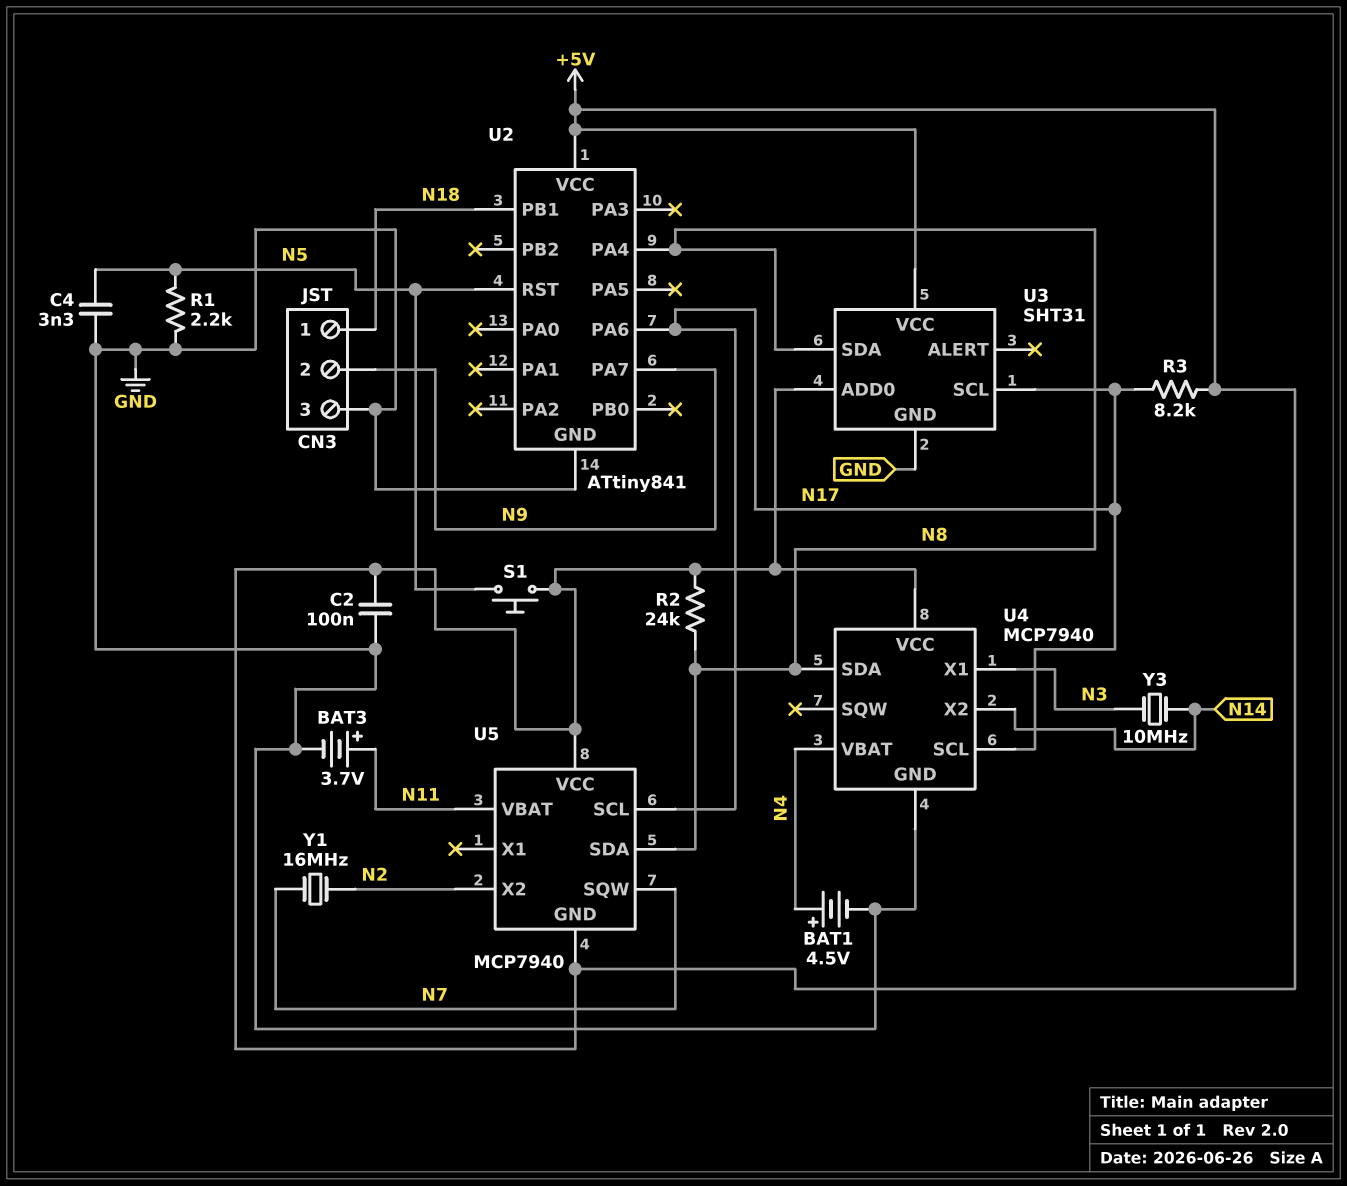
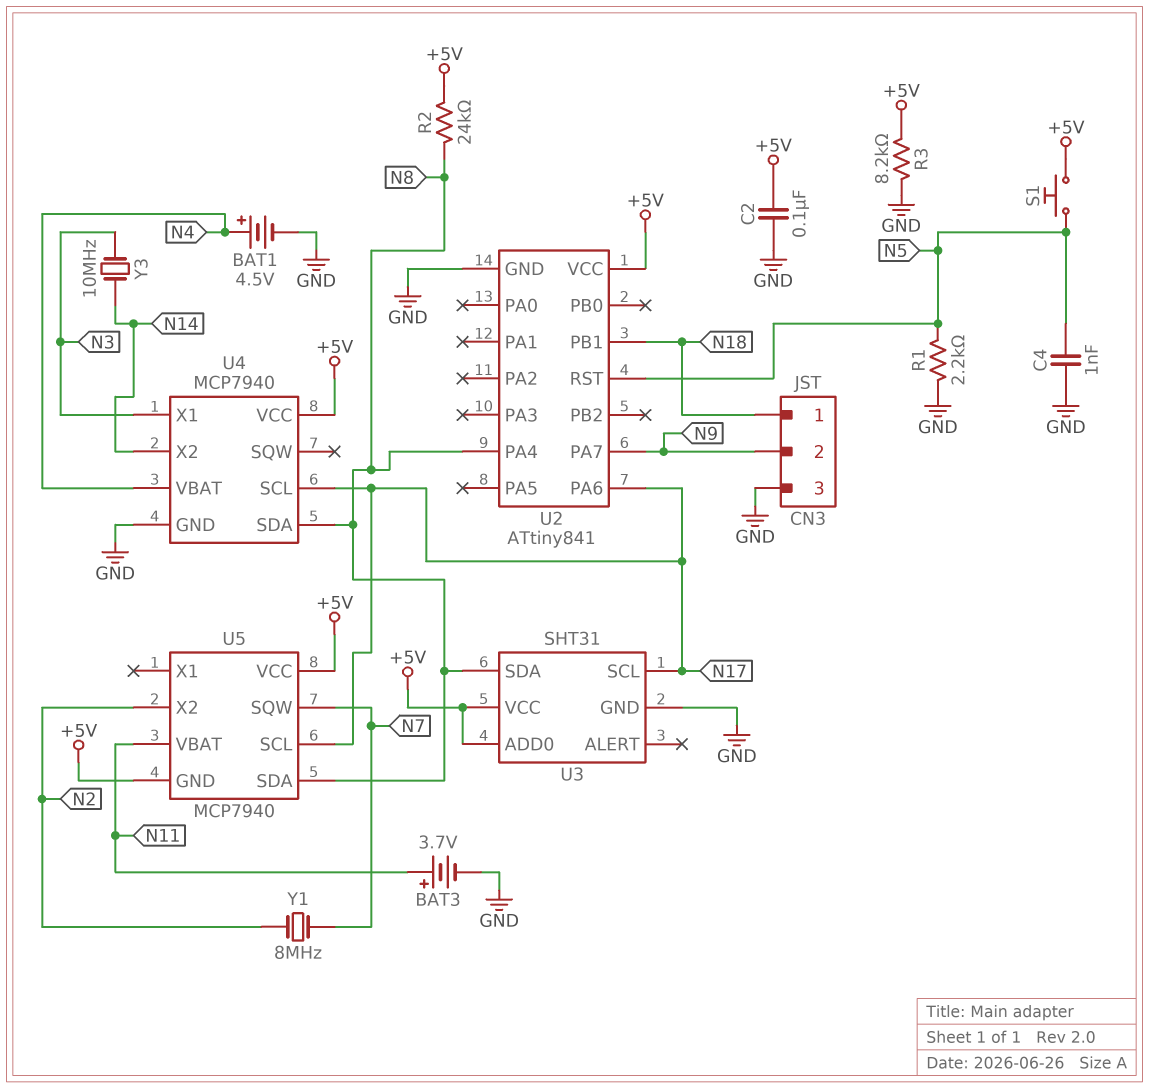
C4: 3.3nF (GND, N5) -> 1nF (GND, N5)
R3: 8.2k (+5V, N17) -> 8.2k (+5V, GND)
Y1: 16MHz (N2, N7) -> 8MHz (N2, N7)

